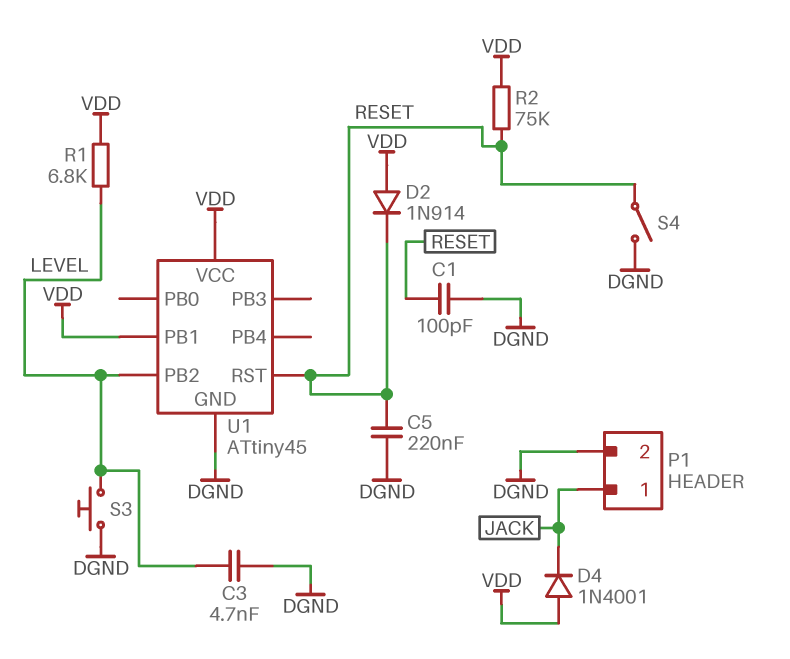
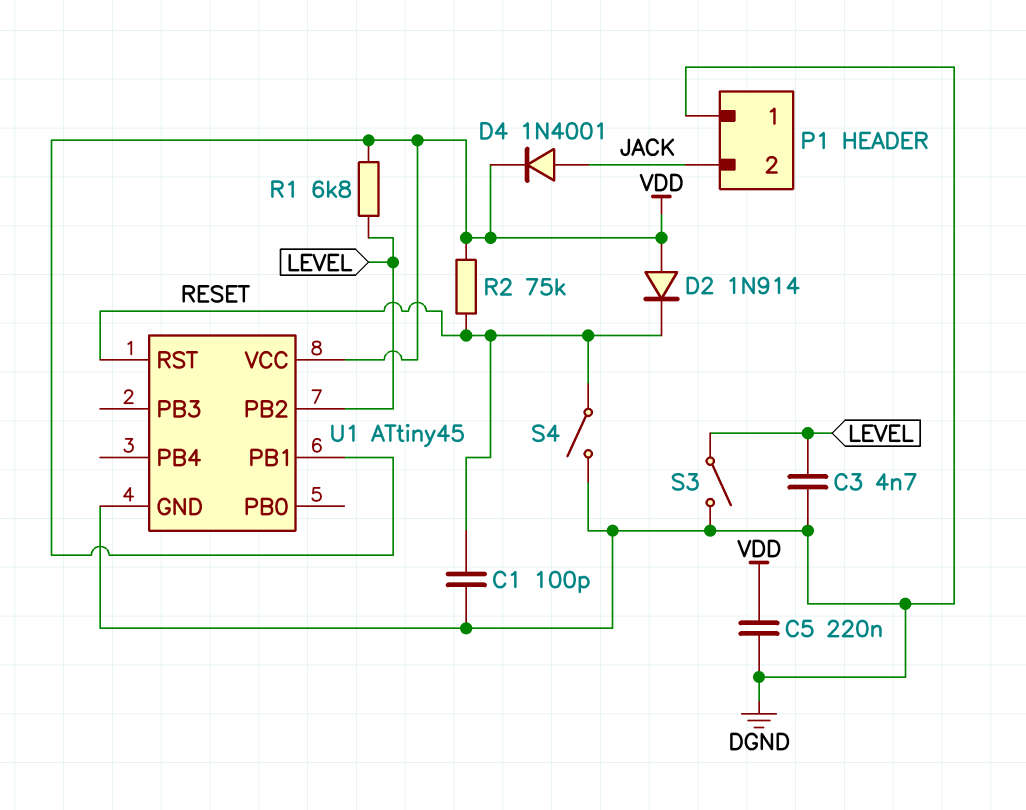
C5: 220nF (DGND, RESET) -> 220nF (DGND, VDD)
D4: diode 1N4001 (A VDD, K JACK) -> diode 1N4001 (A JACK, K VDD)
P1 pin 1: JACK -> DGND
P1 pin 2: DGND -> JACK
S3: button (DGND, LEVEL) -> switch (DGND, LEVEL)

